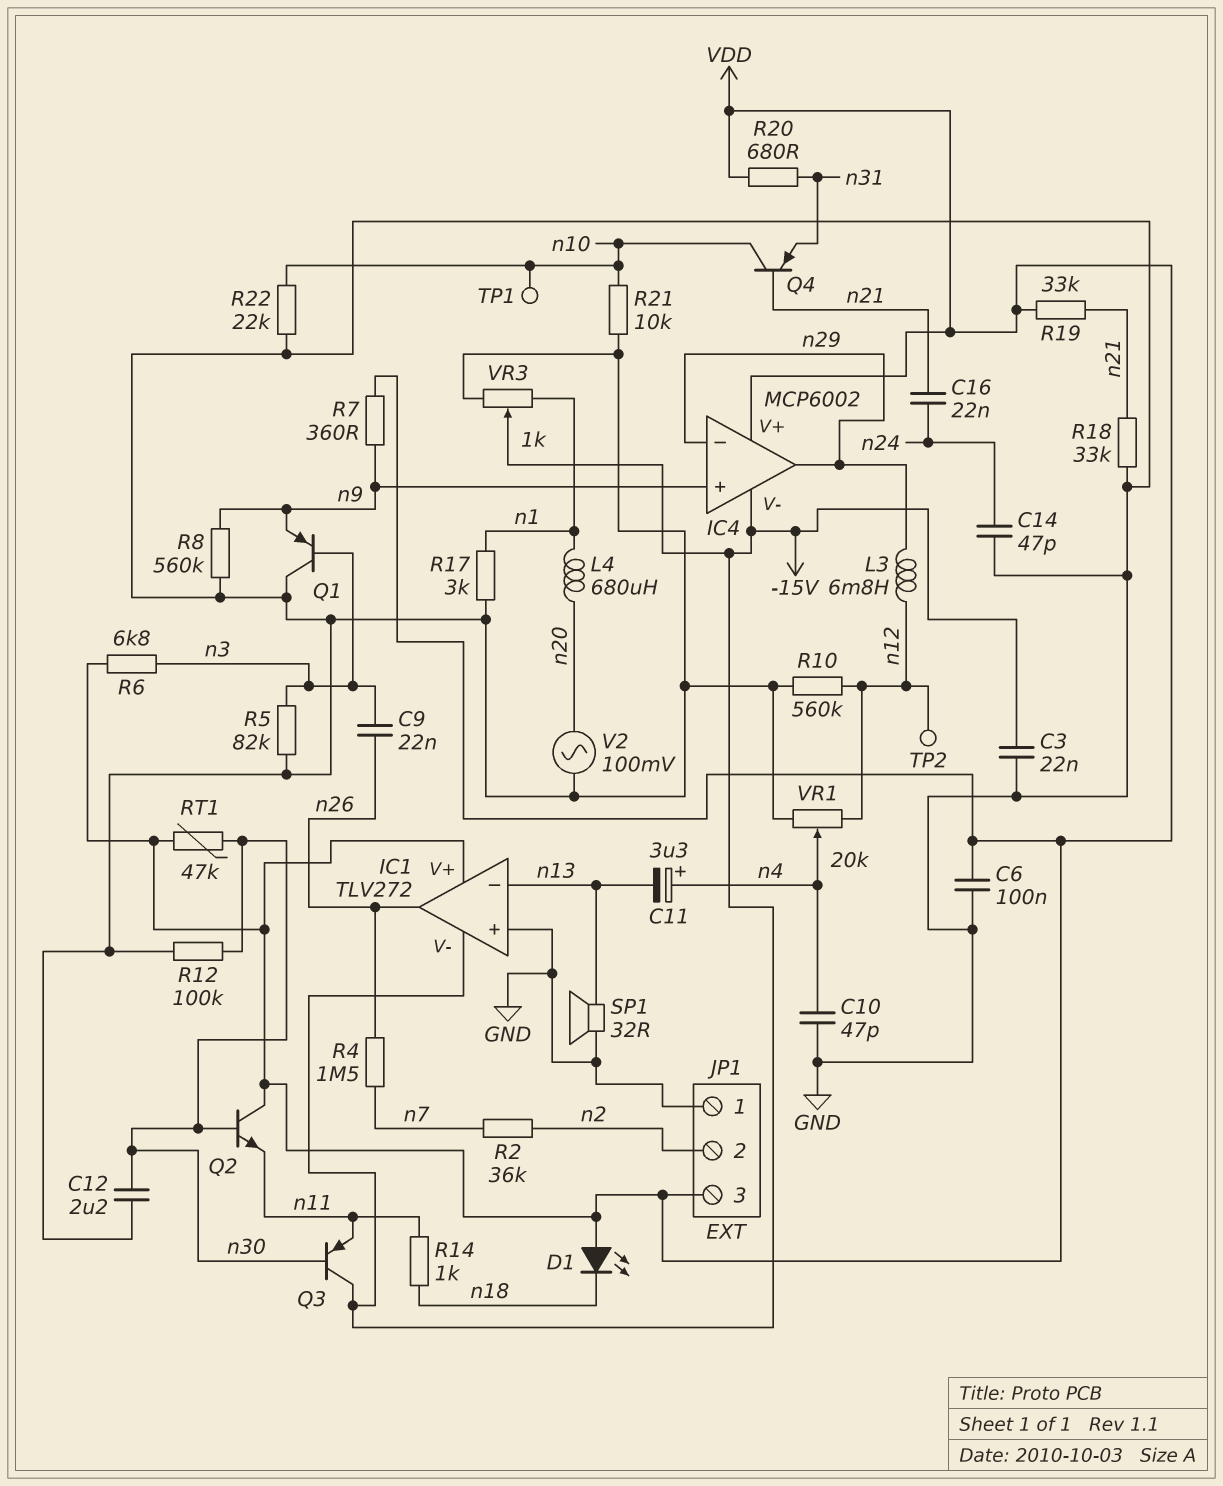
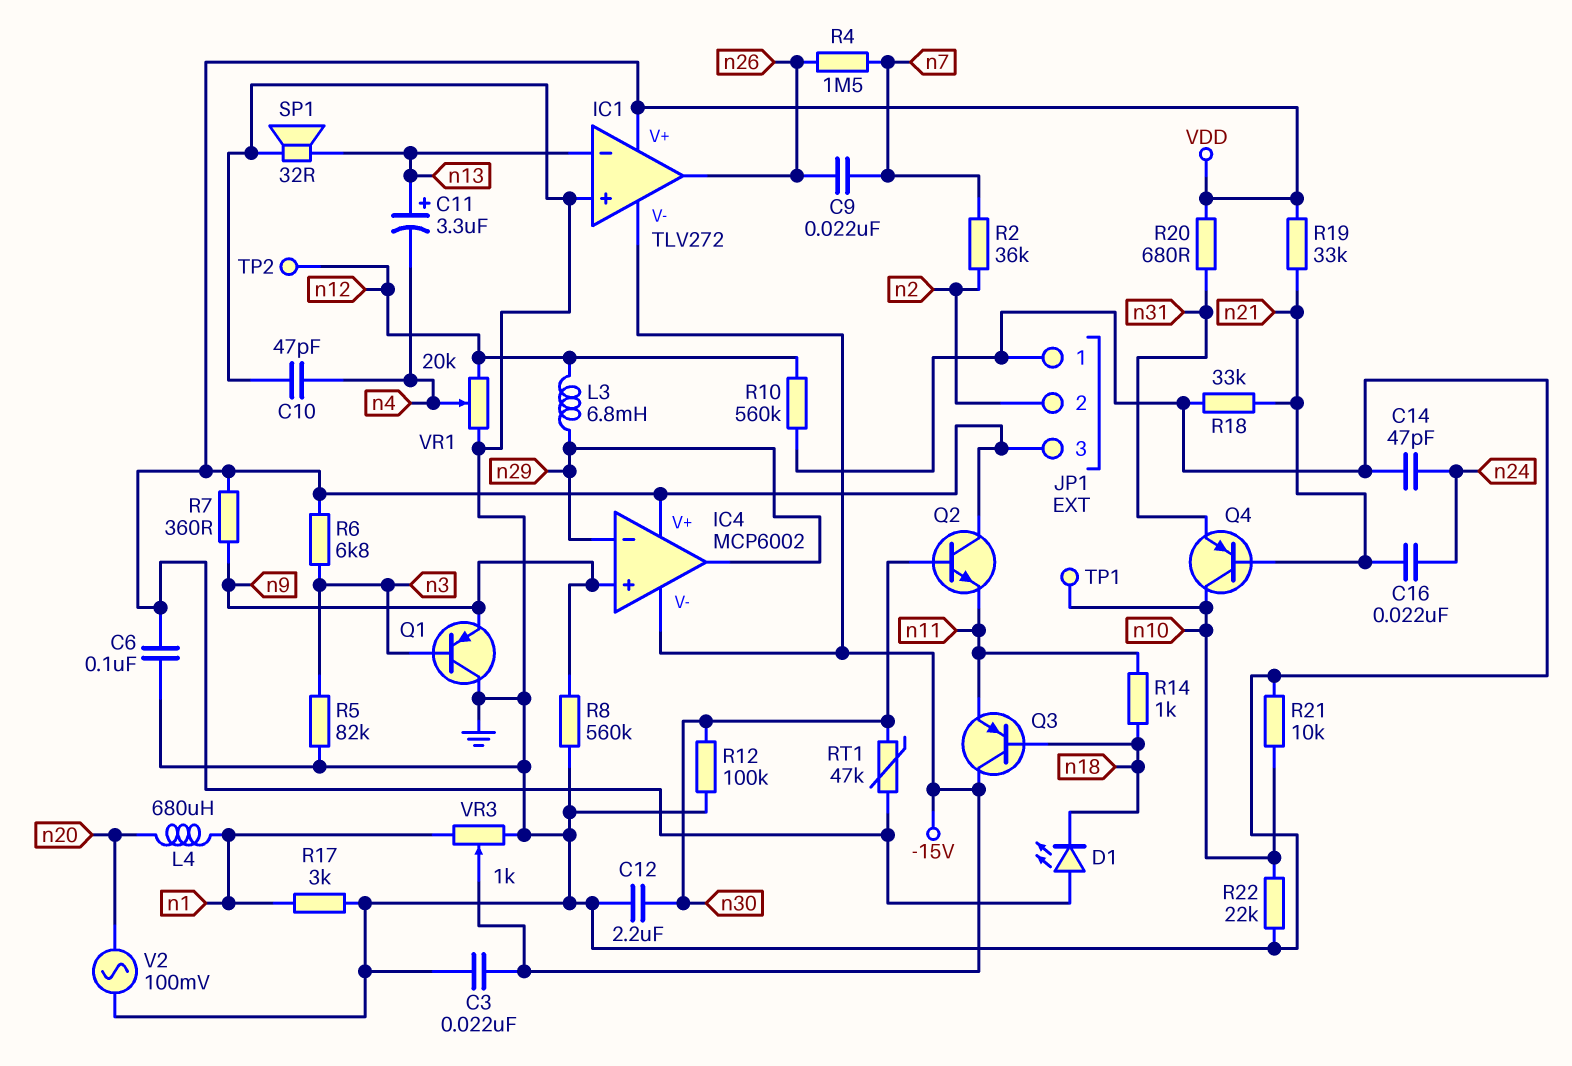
C9: 22nF (n3, n26) -> 22nF (n7, n26)
C11: 3.3uF (plus n4, minus n13) -> 3.3uF (plus n13, minus n4)
Q3: PNP (B n30, C -15V, E n11) -> PNP (B n18, C -15V, E n11)

